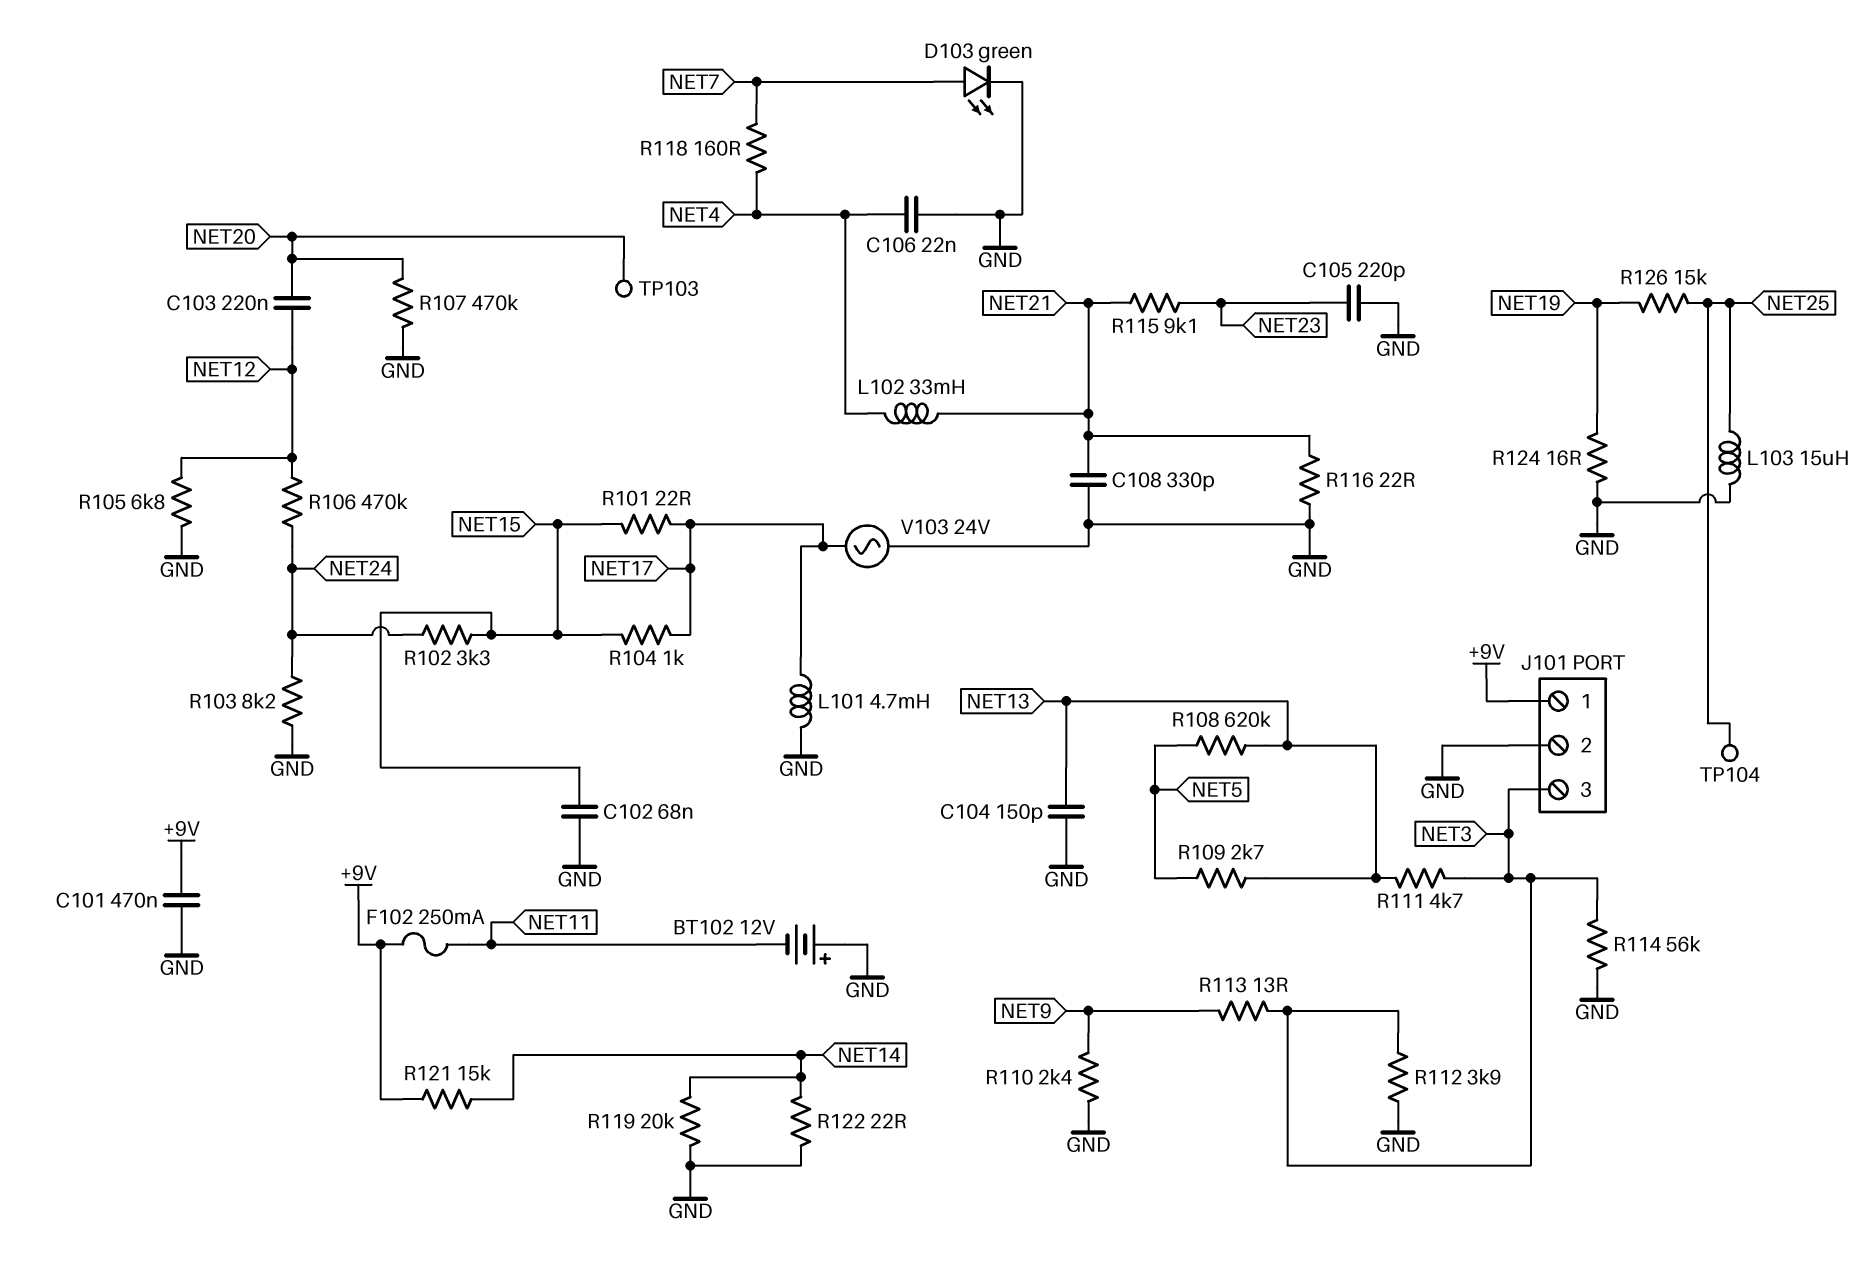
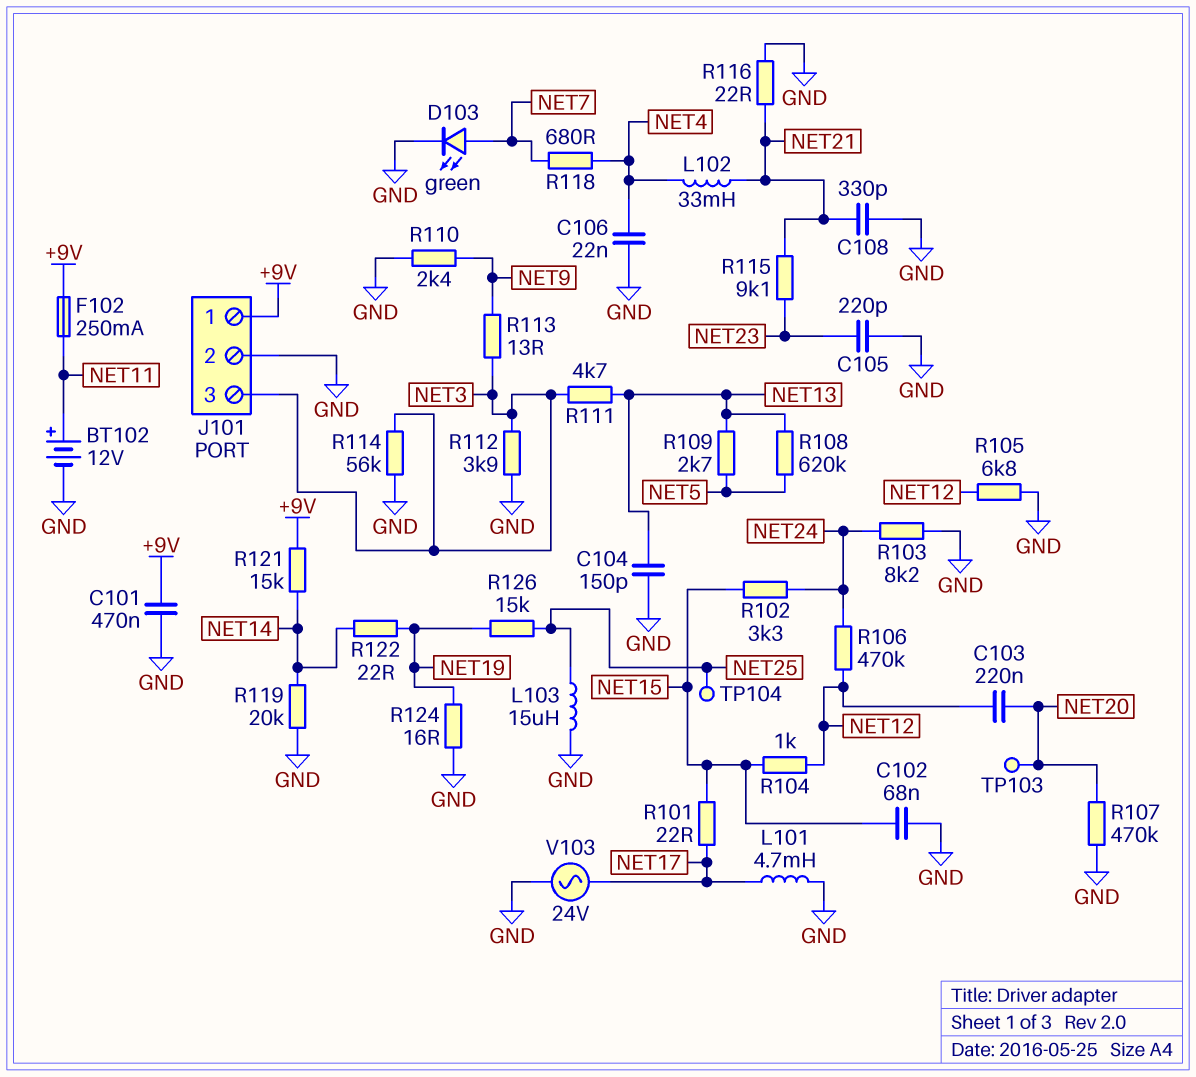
BT102: 12V (plus GND, minus NET11) -> 12V (plus NET11, minus GND)
R104: 1k (NET15, NET17) -> 1k (NET12, NET15)
R118: 160 (NET4, NET7) -> 680 (NET4, NET7)
R122: 22 (GND, NET14) -> 22 (NET14, NET19)

